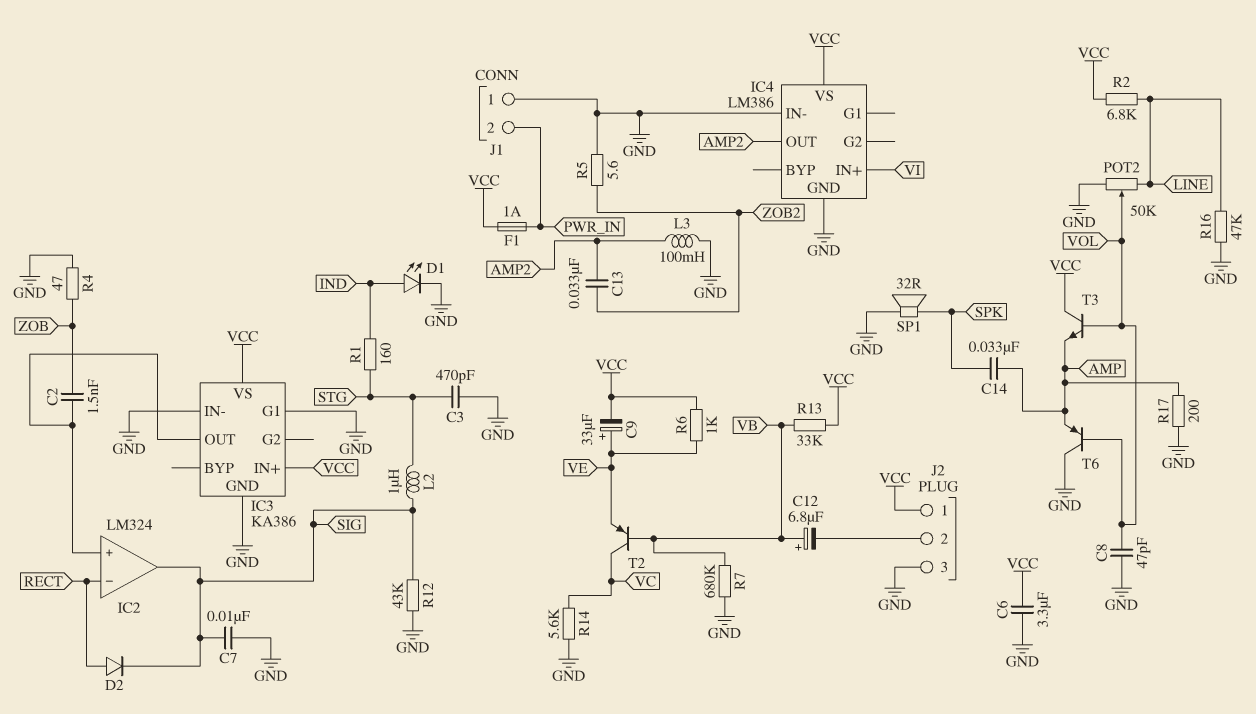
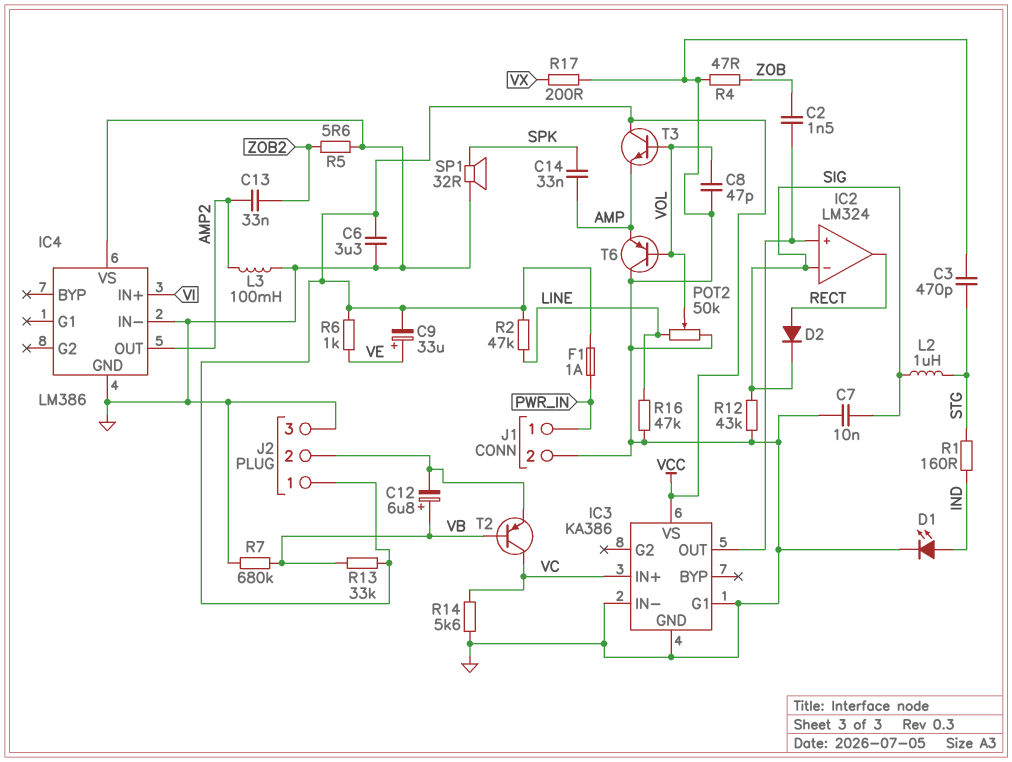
IC2 pin in-: RECT -> SIG
IC2 pin out: SIG -> RECT
IC3 pin IN+: VCC -> VC
IC4 pin VS: VCC -> GND
J1 pin 1: GND -> PWR_IN
J1 pin 2: PWR_IN -> GND
R2: 6.8k (LINE, VCC) -> 47k (LINE, VCC)
R17: 200 (AMP, GND) -> 200 (GND, VX)
T2: PNP (B VB, C VC, E VE) -> PNP (B VB, C VC, E J2/2)

